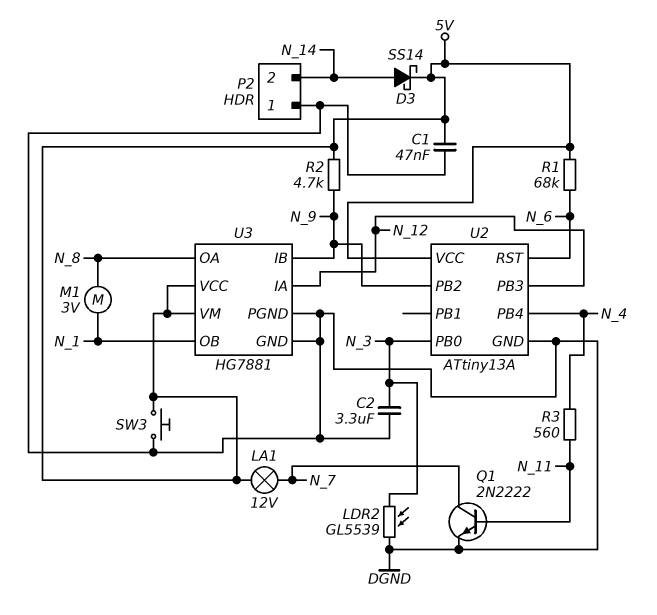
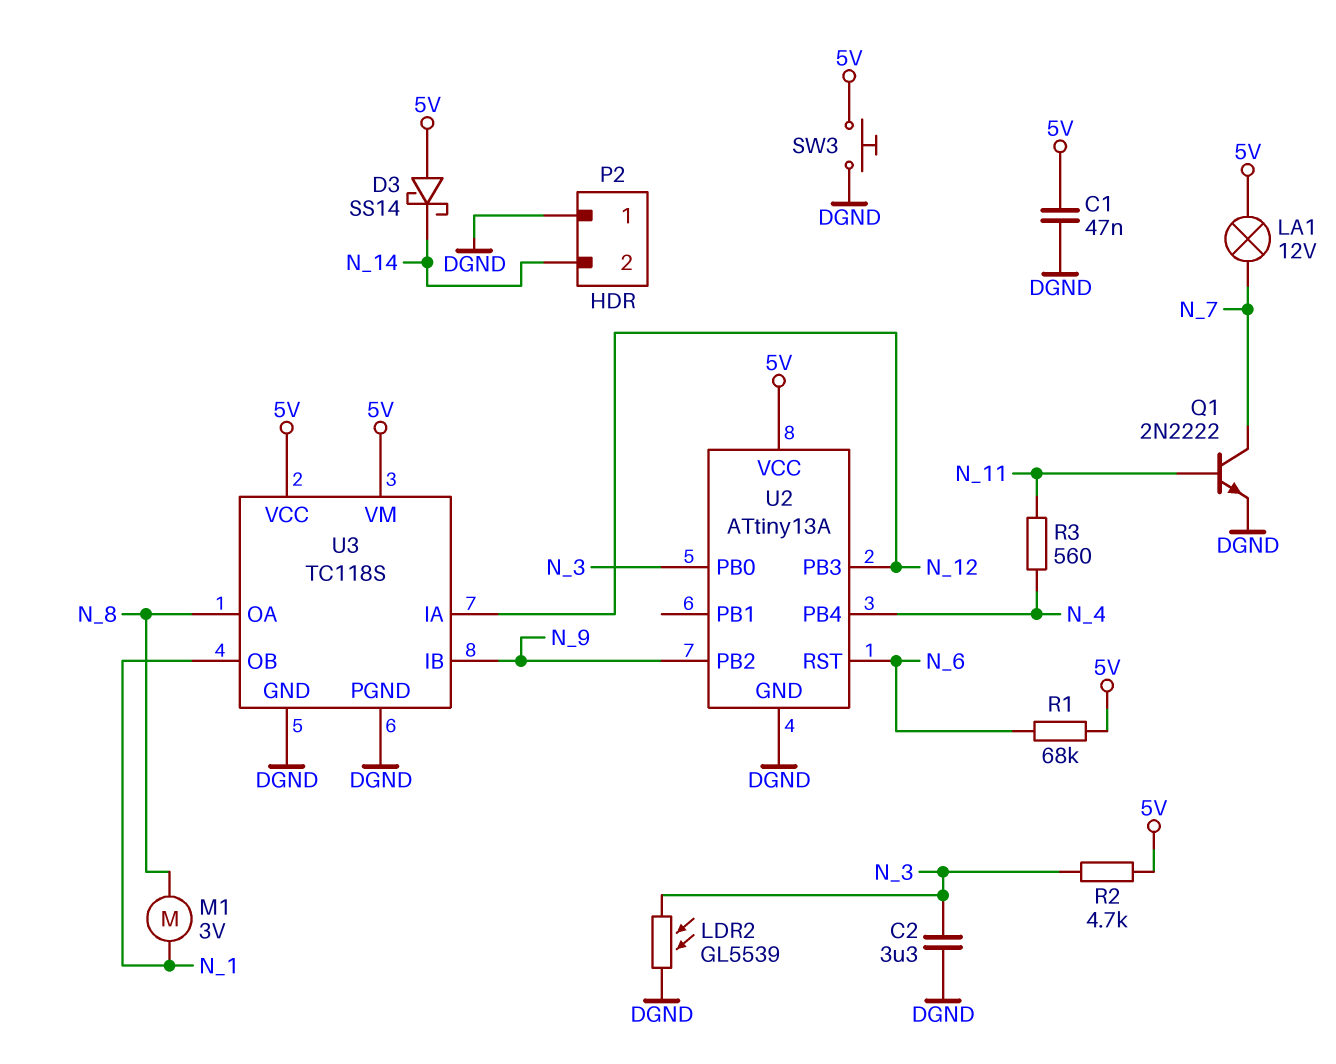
D3: schottky SS14 (A N_14, K 5V) -> schottky SS14 (A 5V, K N_14)
R2: 4.7k (5V, N_9) -> 4.7k (5V, N_3)
U3: HG7881 -> TC118S

